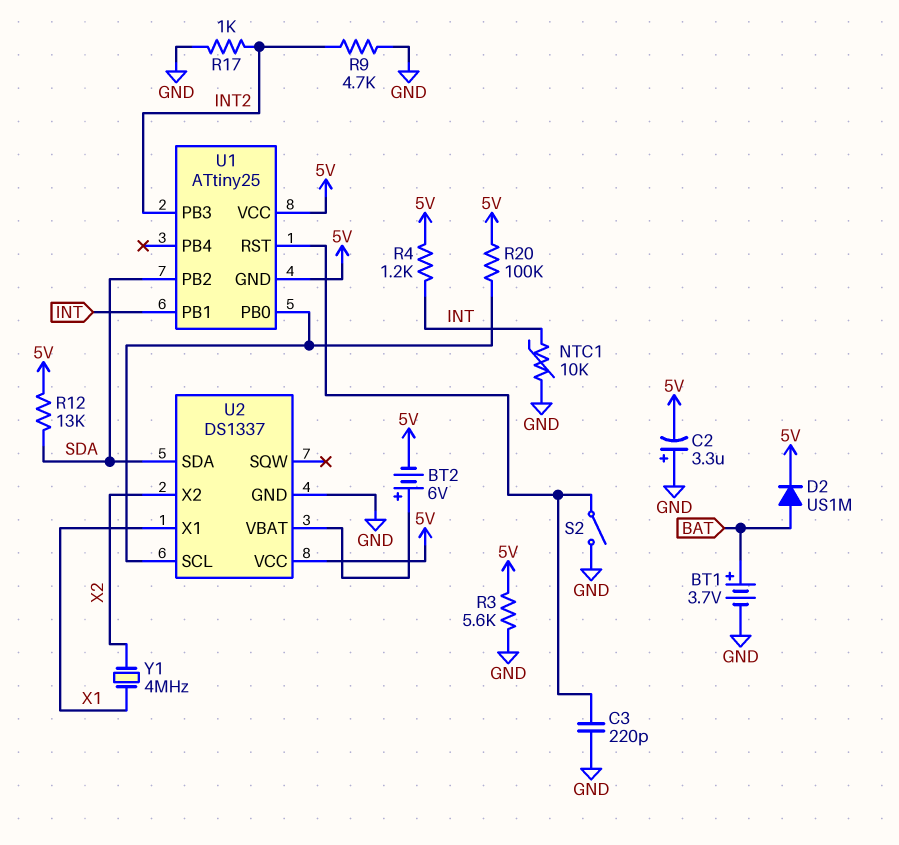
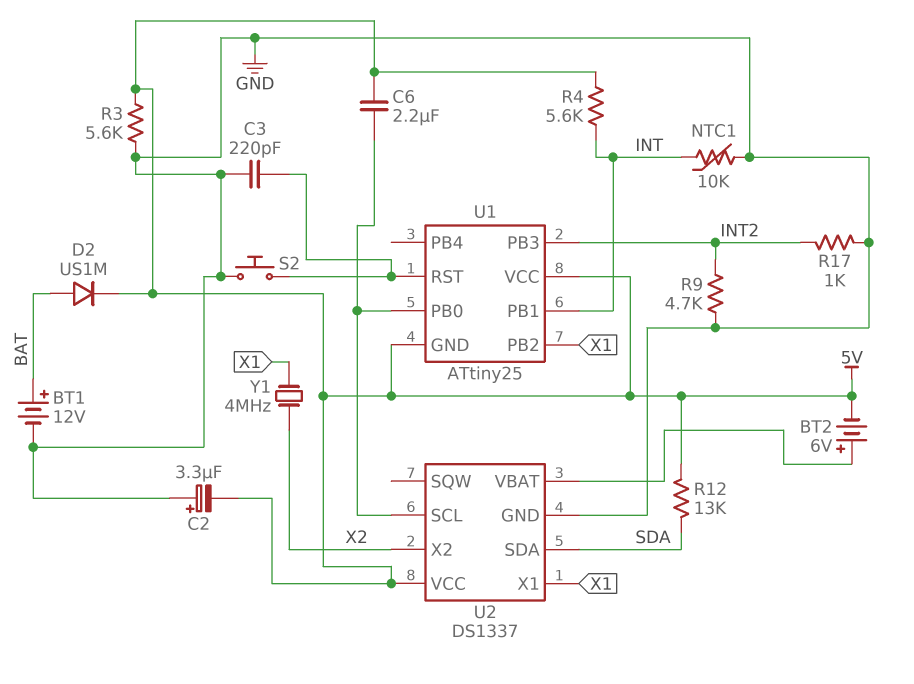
BT1: 3.7V (plus BAT, minus GND) -> 12V (plus BAT, minus GND)
C6: none -> 2.2uF (5V, U1/PB0)
R4: 1.2k (5V, INT) -> 5.6k (5V, INT)
R20: 100k (5V, U1/PB0) -> none
S2: switch (GND, U1/RST) -> button (GND, U1/RST)
U1 pin PB2: SDA -> X1

